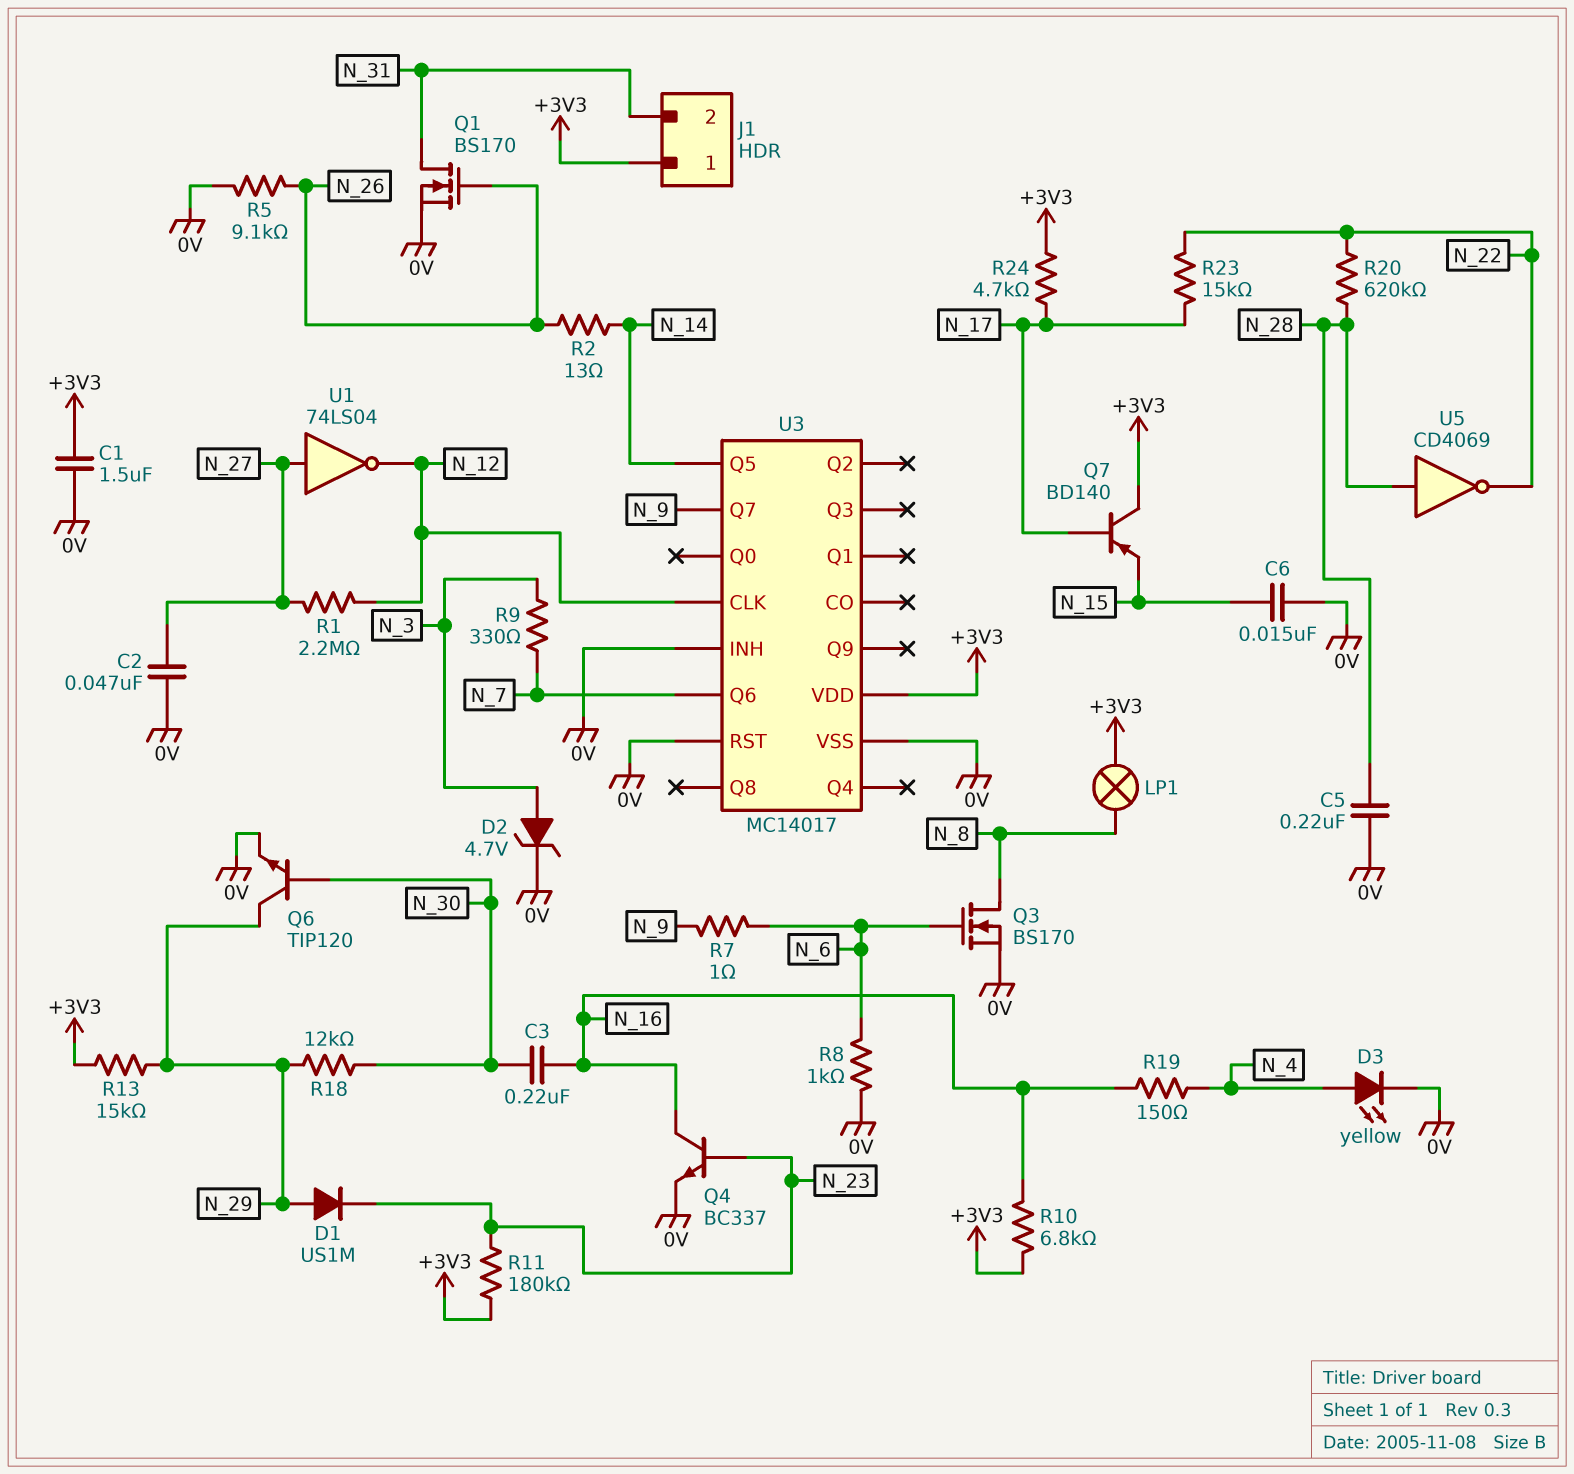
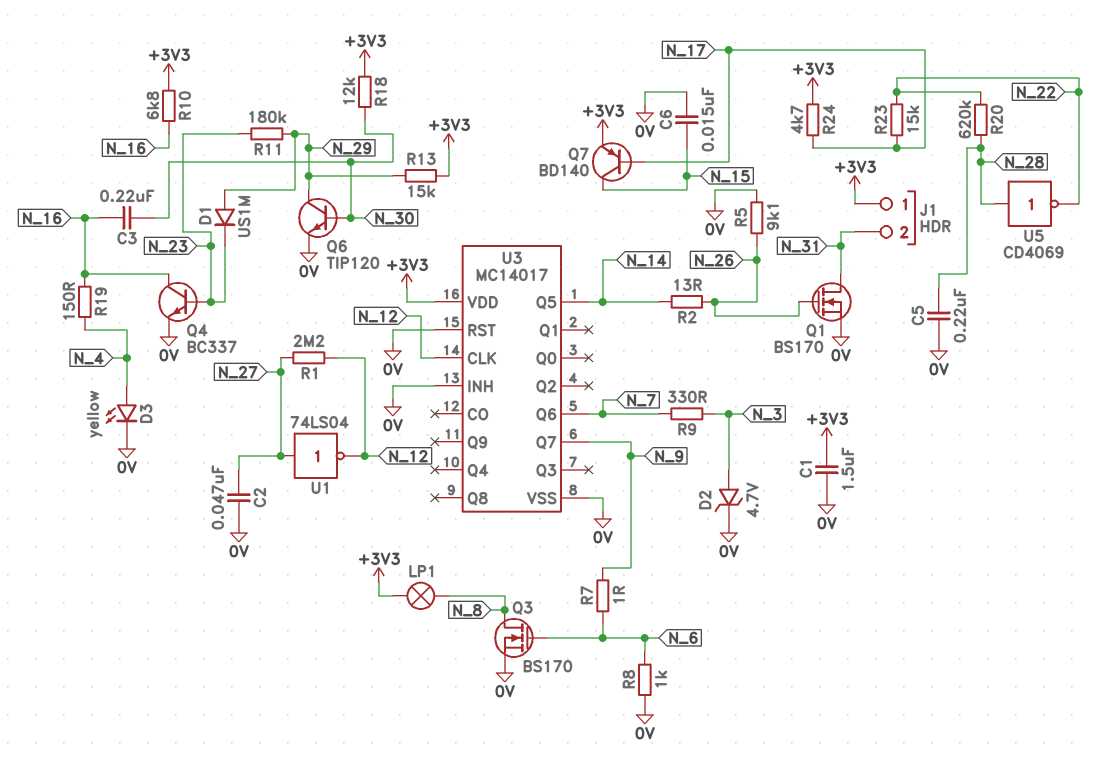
Q7: PNP BD140 (B N_17, C +3V3, E N_15) -> PNP BD140 (B N_17, C N_15, E +3V3)
R11: 180k (+3V3, N_23) -> 180k (N_23, N_29)
R18: 12k (N_29, N_30) -> 12k (+3V3, N_30)

